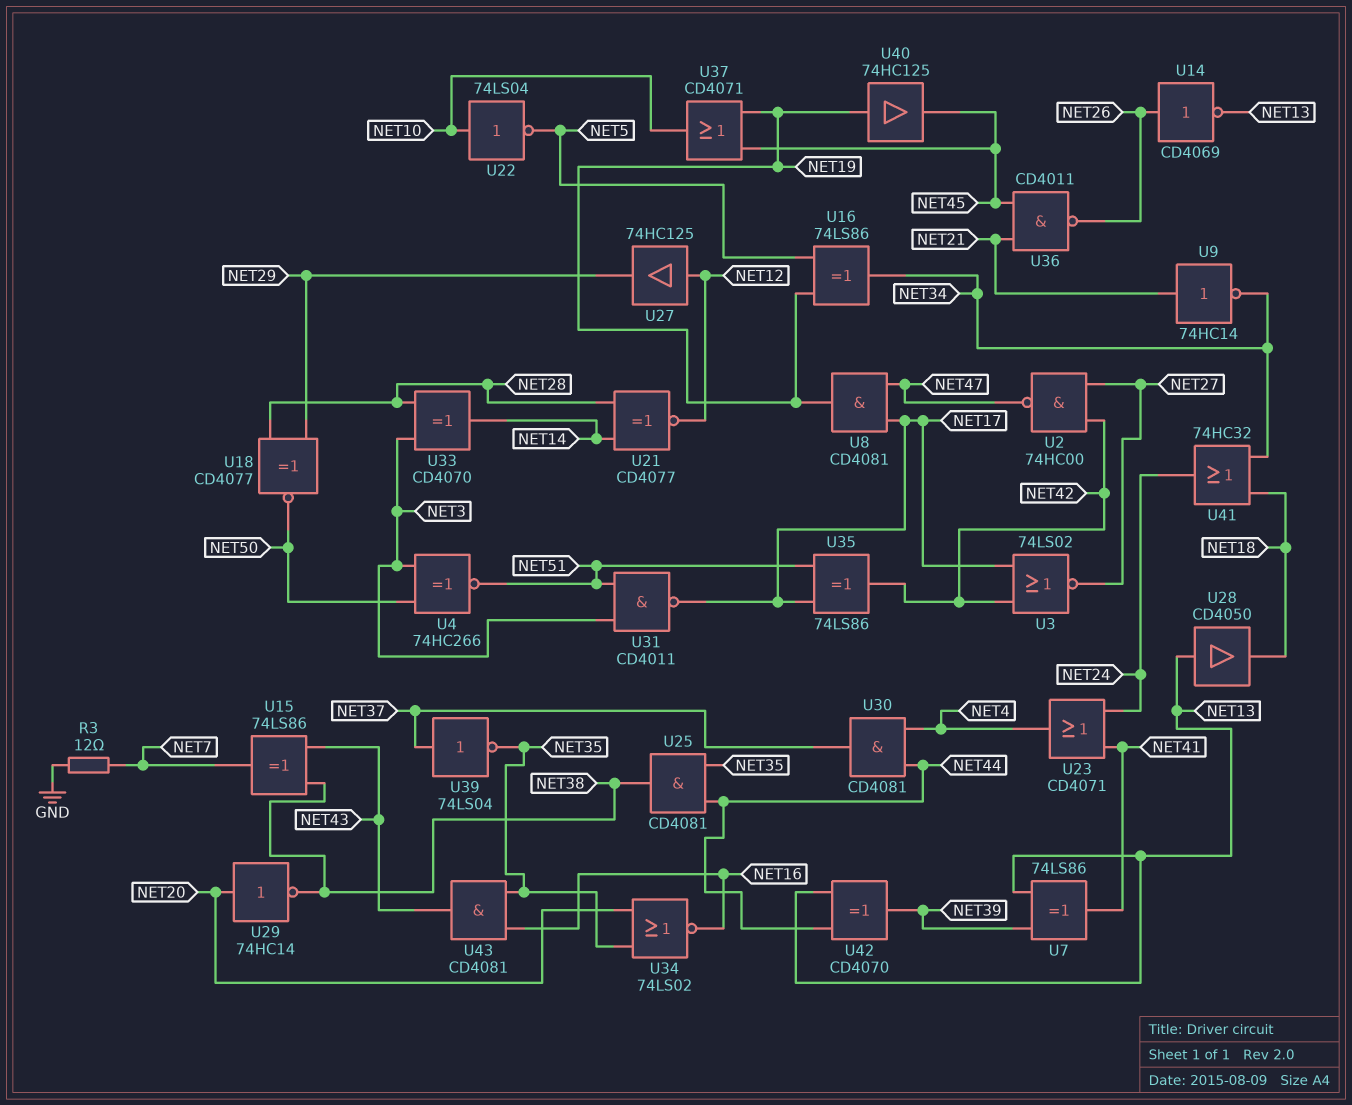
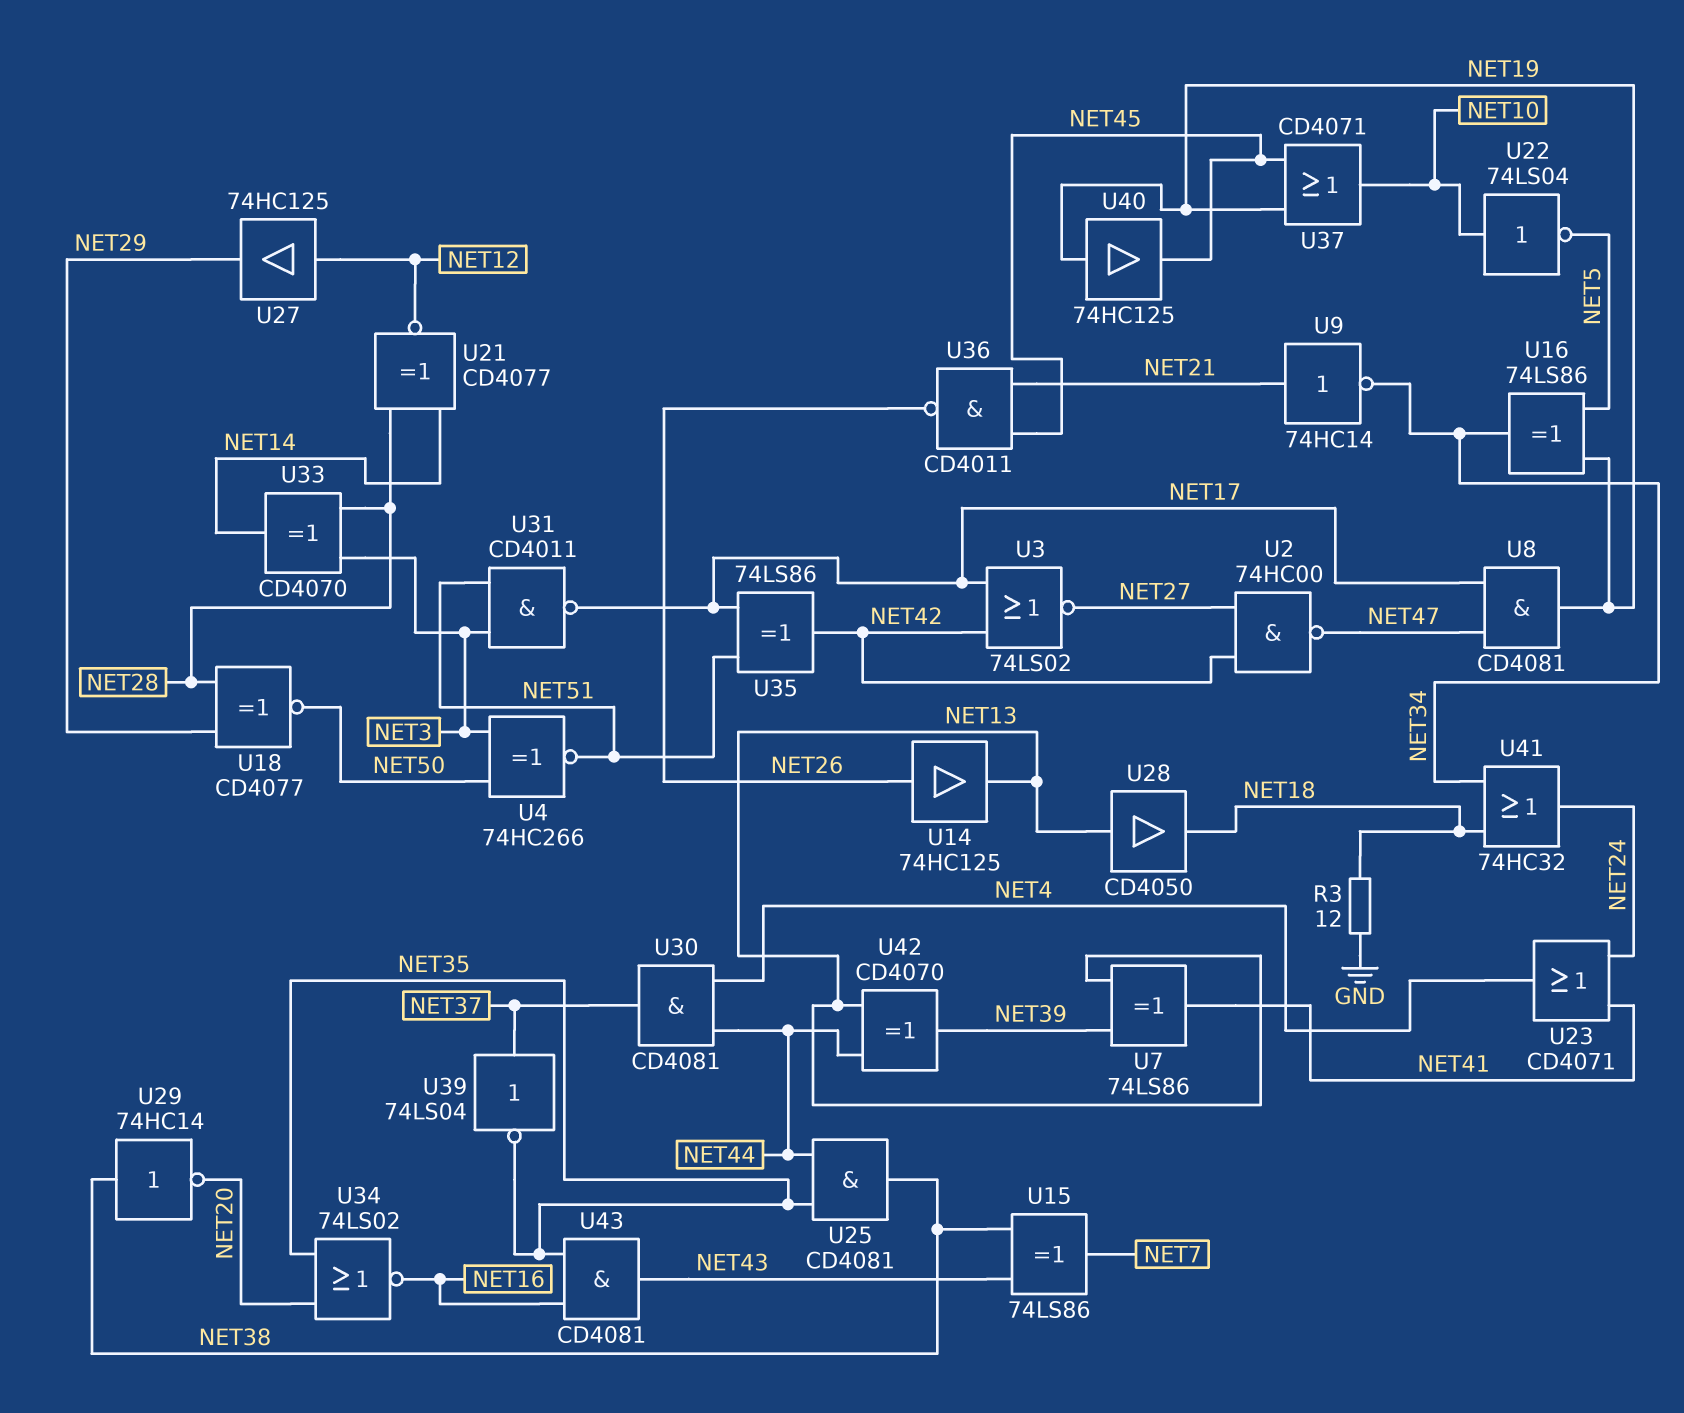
R3: 12 (GND, NET7) -> 12 (GND, NET18)
U14: NOT CD4069 (in NET26, out NET13) -> buffer 74HC125 (in NET26, out NET13)
U29: NOT 74HC14 (in NET20, out NET38) -> NOT 74HC14 (in NET38, out NET20)

